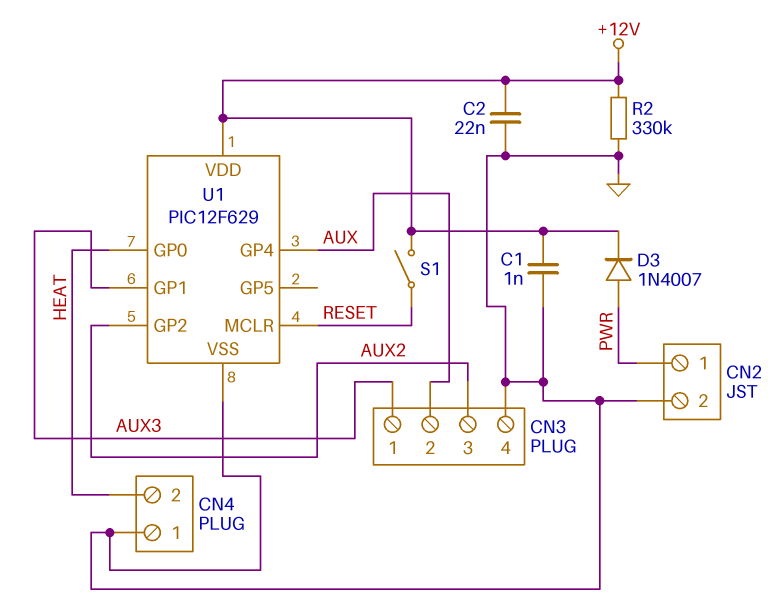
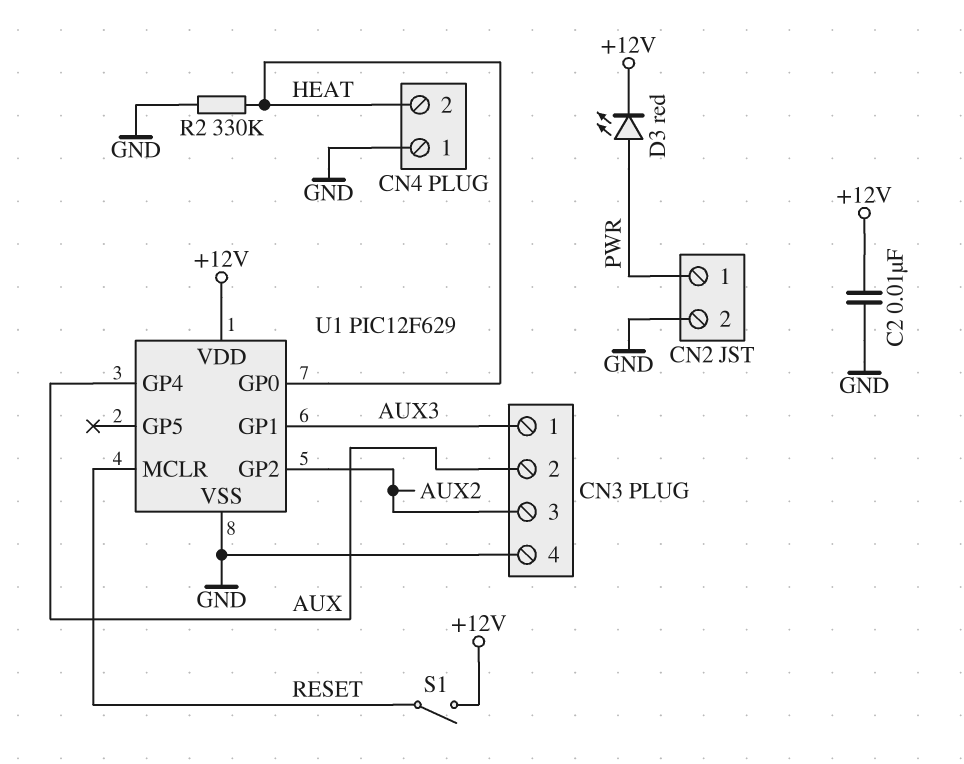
C1: 1nF (+12V, GND) -> none
C2: 22nF (+12V, GND) -> 10nF (+12V, GND)
D3: diode 1N4007 (A PWR, K +12V) -> LED red (A PWR, K +12V)
R2: 330k (+12V, GND) -> 330k (GND, HEAT)

